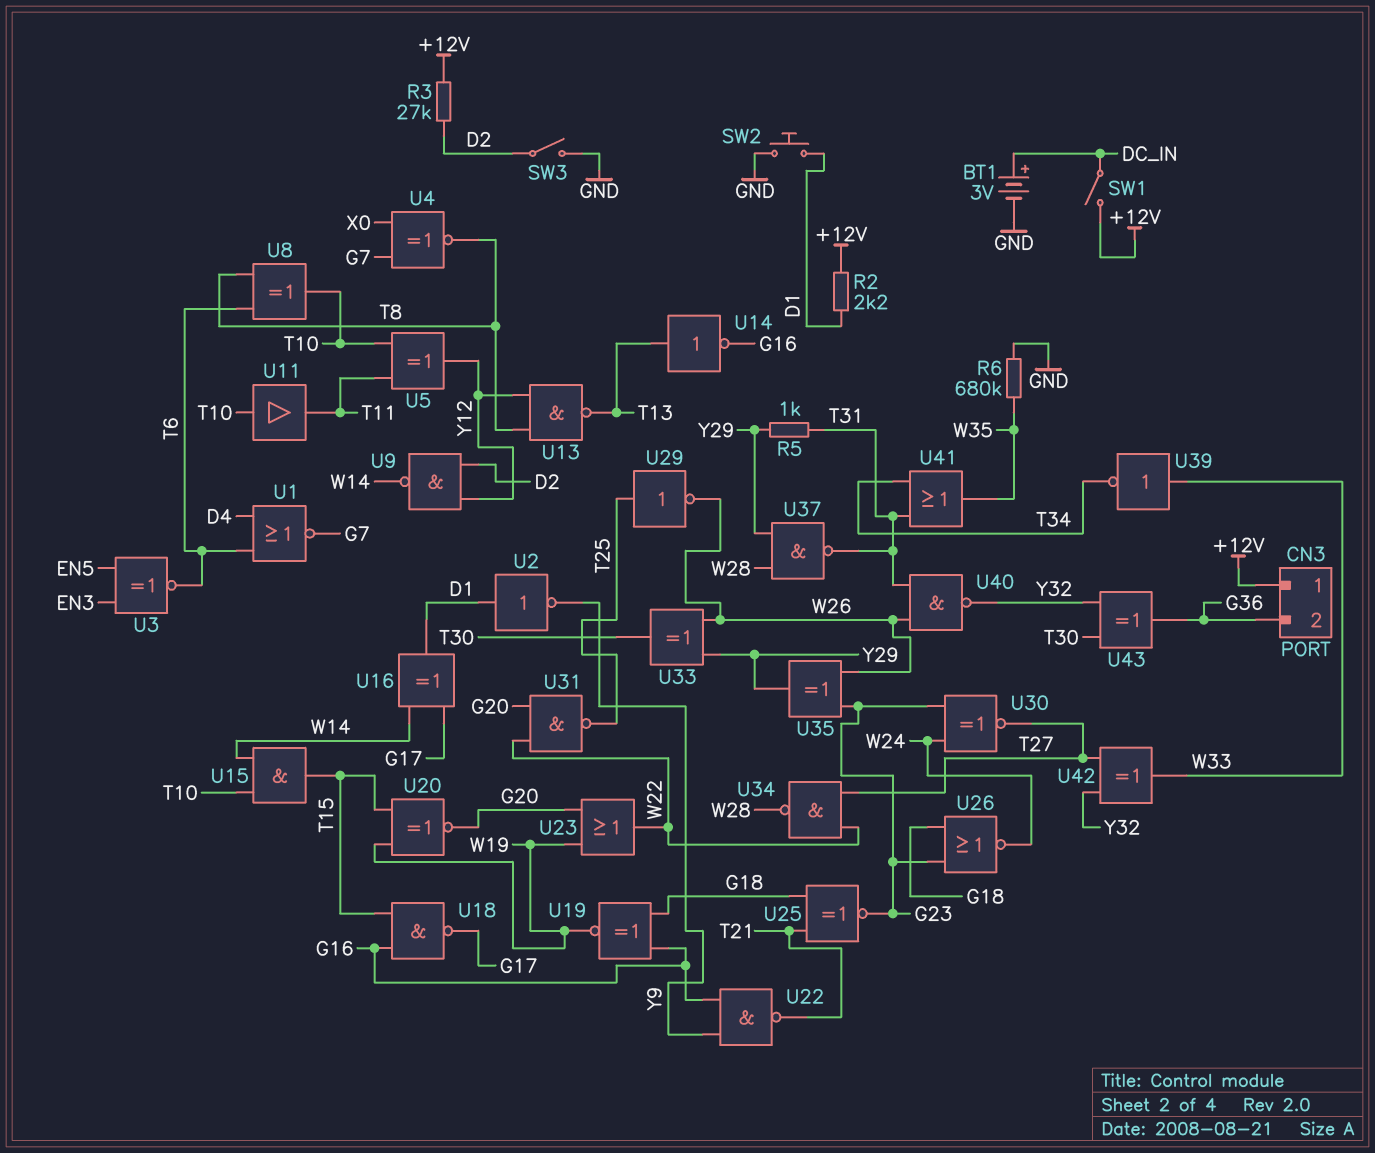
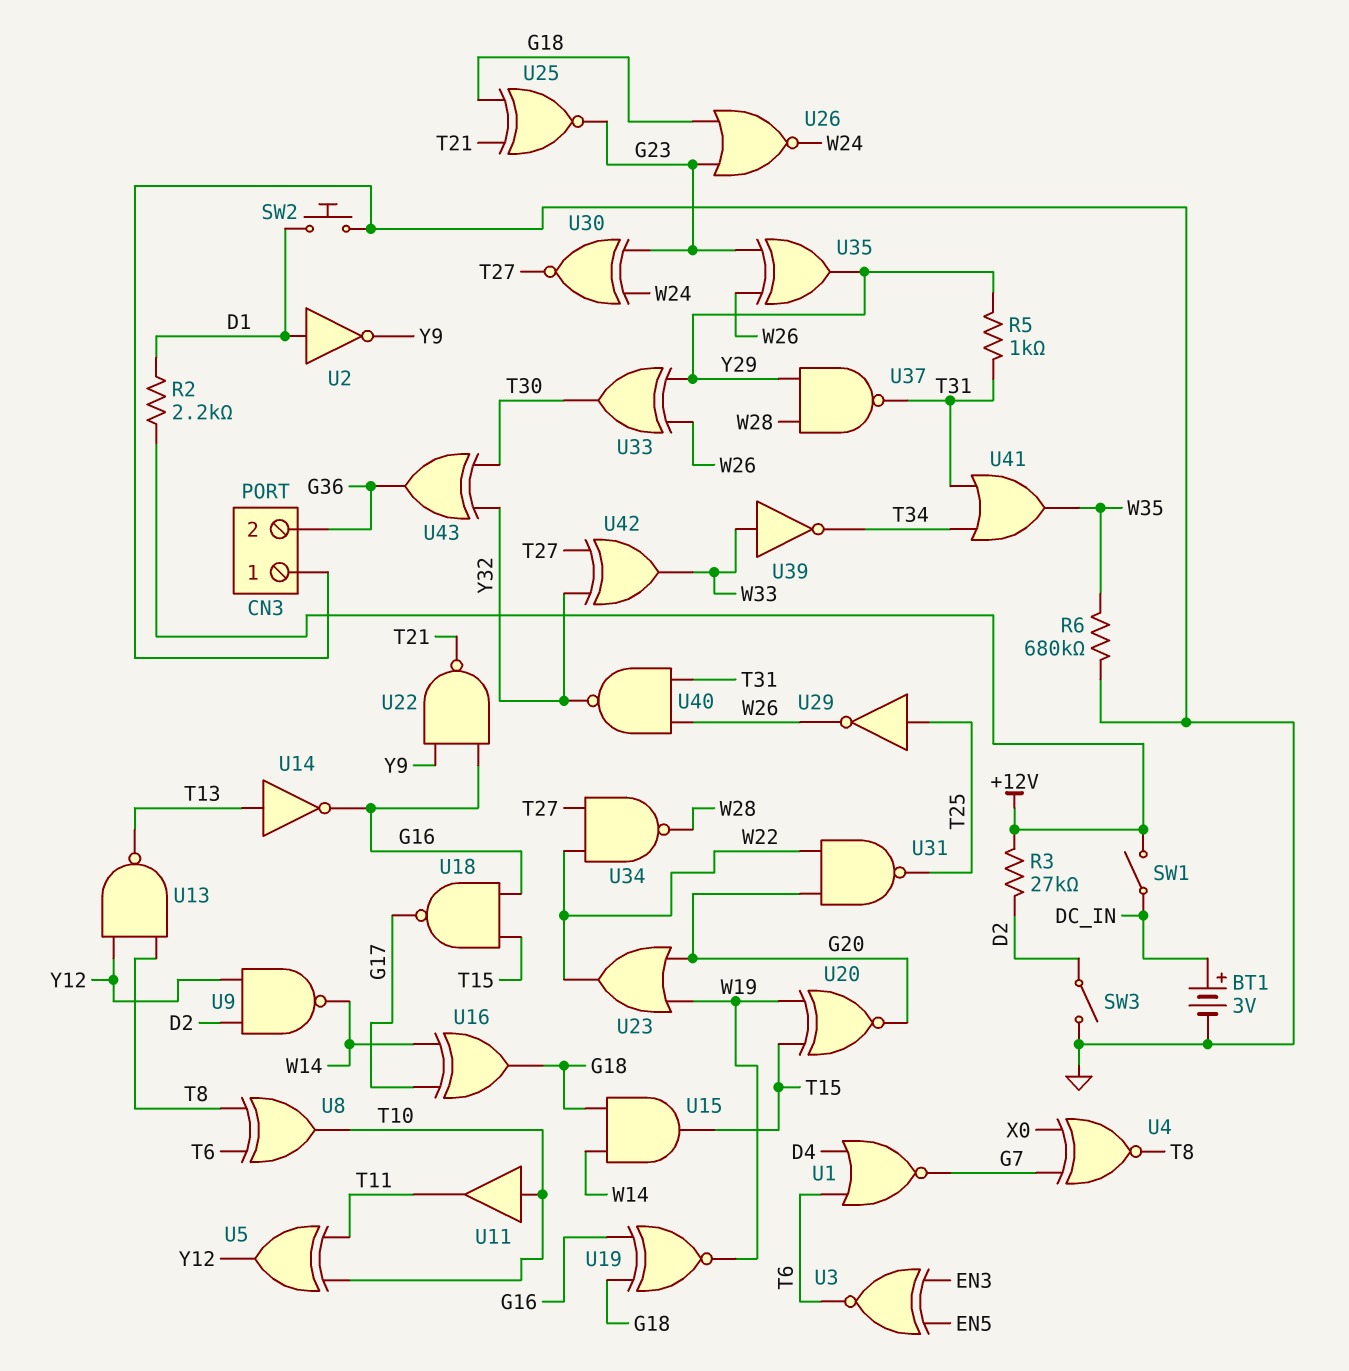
CN3 pin 1: +12V -> GND
U15: AND (in T10, in W14, out T15) -> AND (in G18, in W14, out T15)
U16: XOR (in G17, in W14, out D1) -> XOR (in G17, in W14, out G18)

